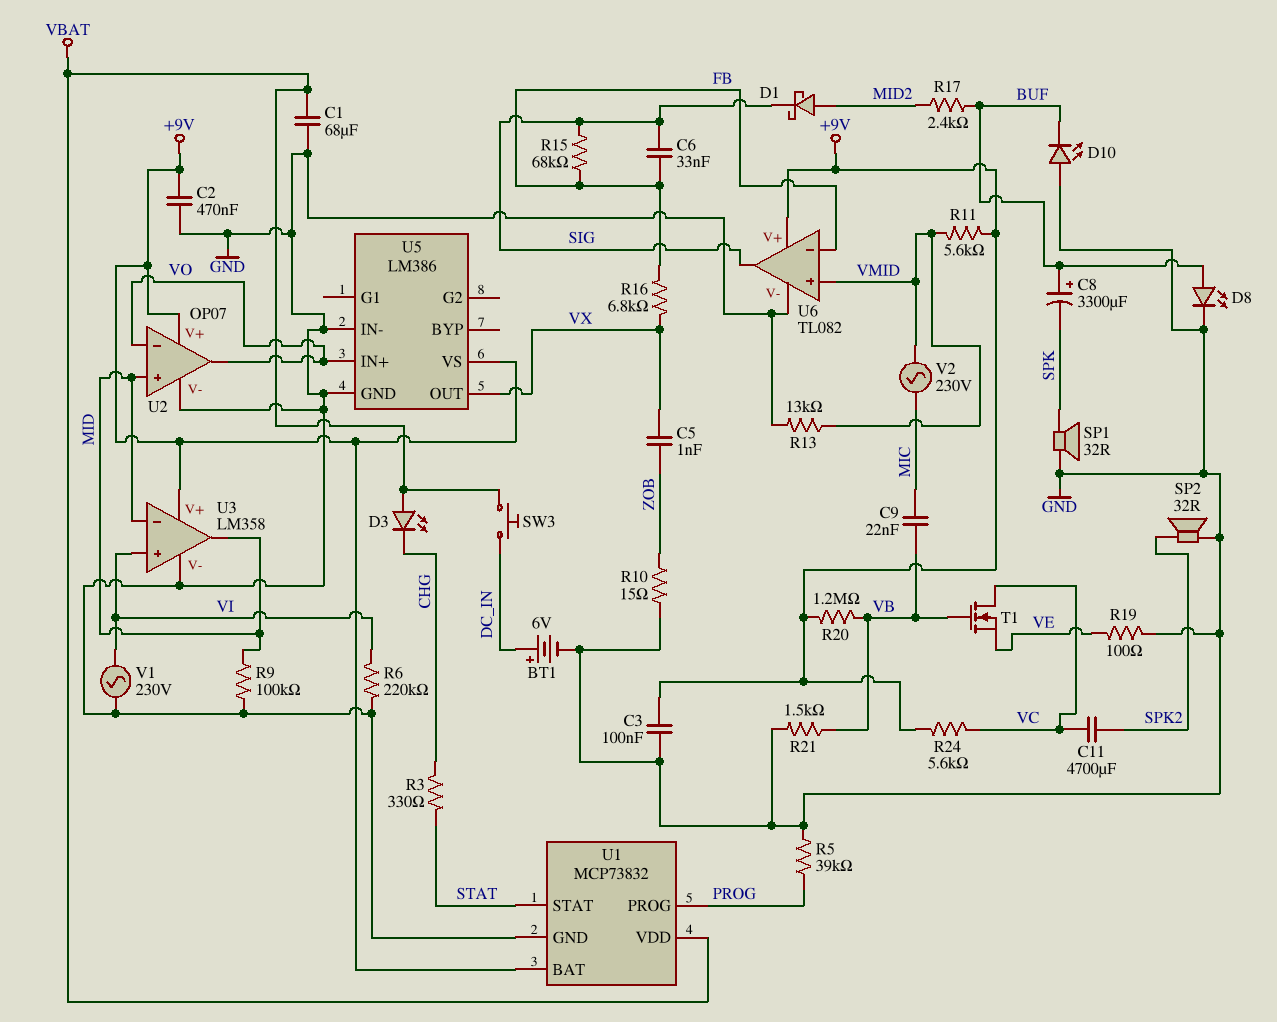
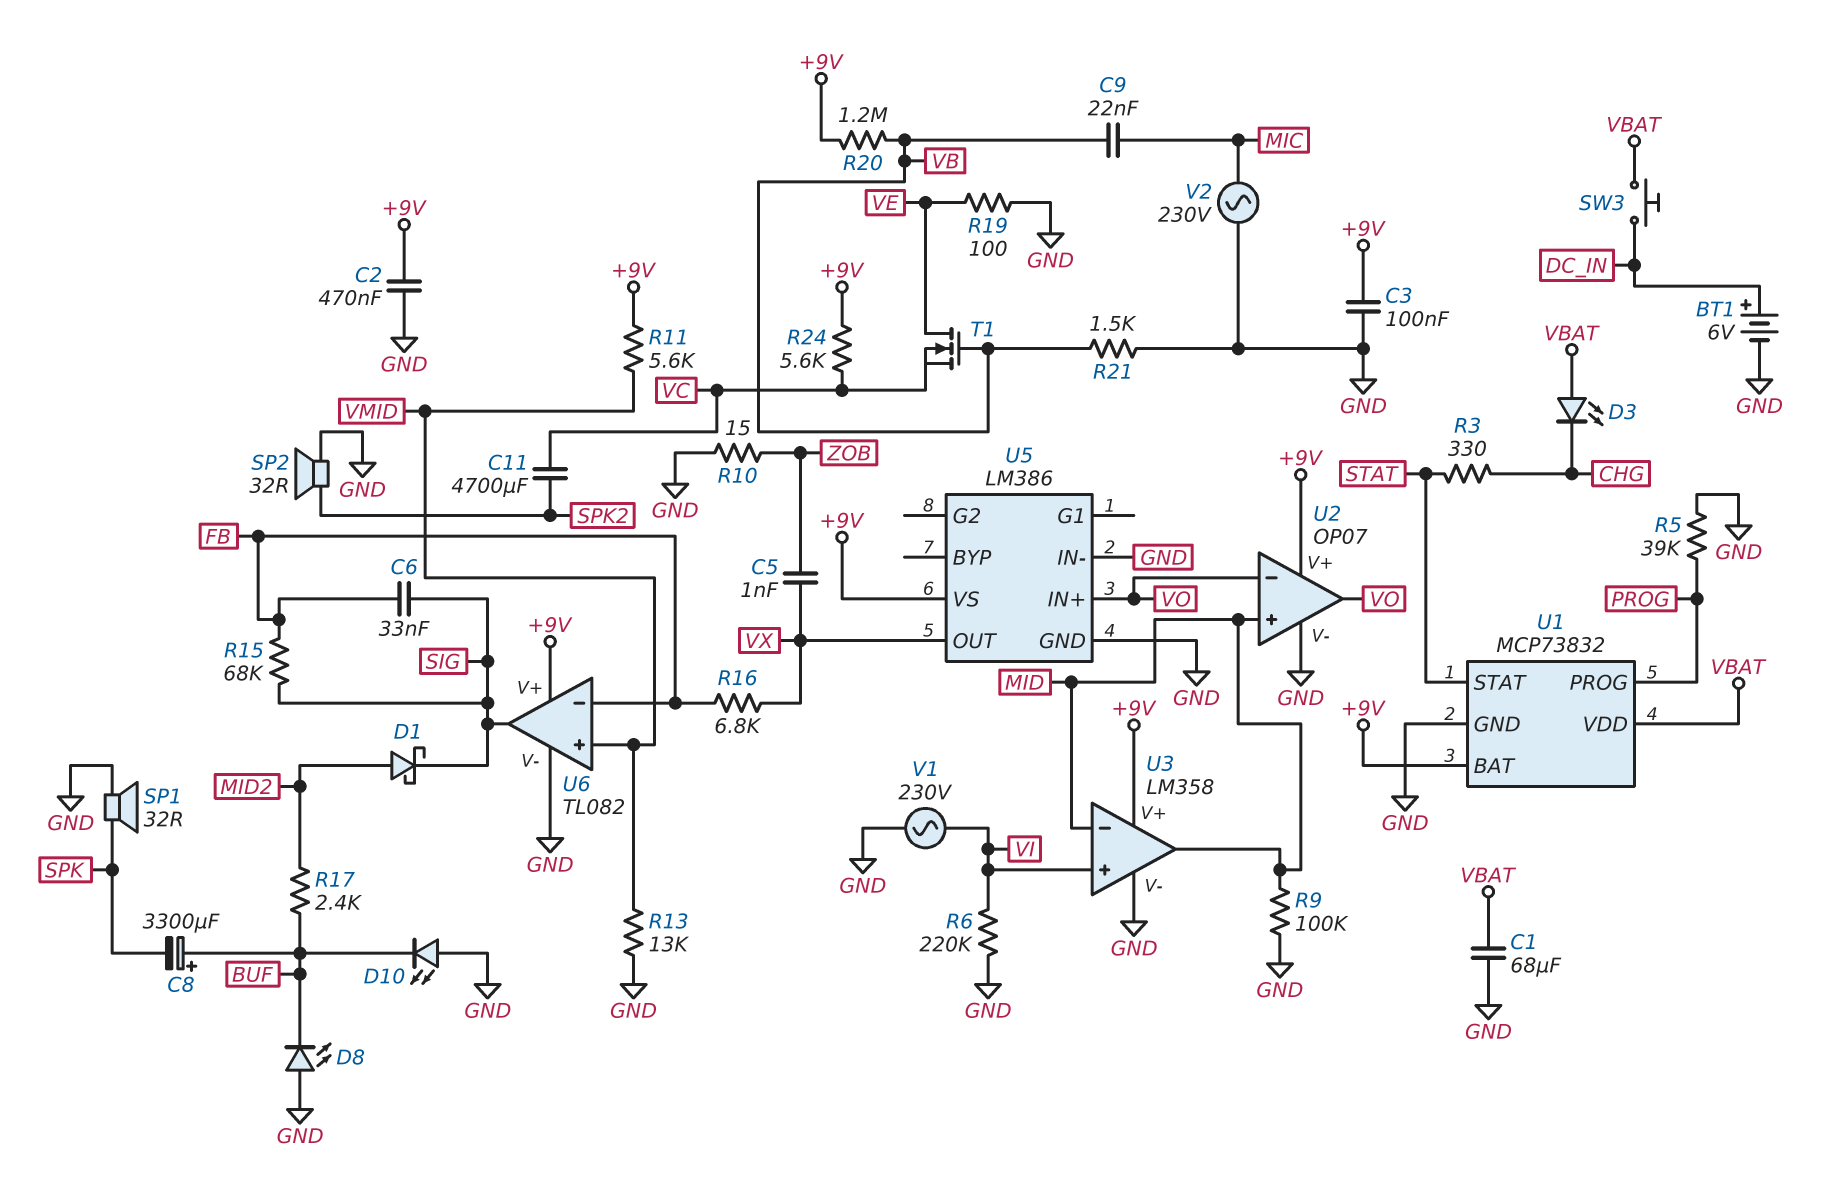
D8: LED (A BUF, K GND) -> LED (A GND, K BUF)
T1: NMOS (G VB, D VC, S VE) -> NMOS (G VB, D VE, S VC)
V2: AC 230V (MIC, VMID) -> AC 230V (GND, MIC)

